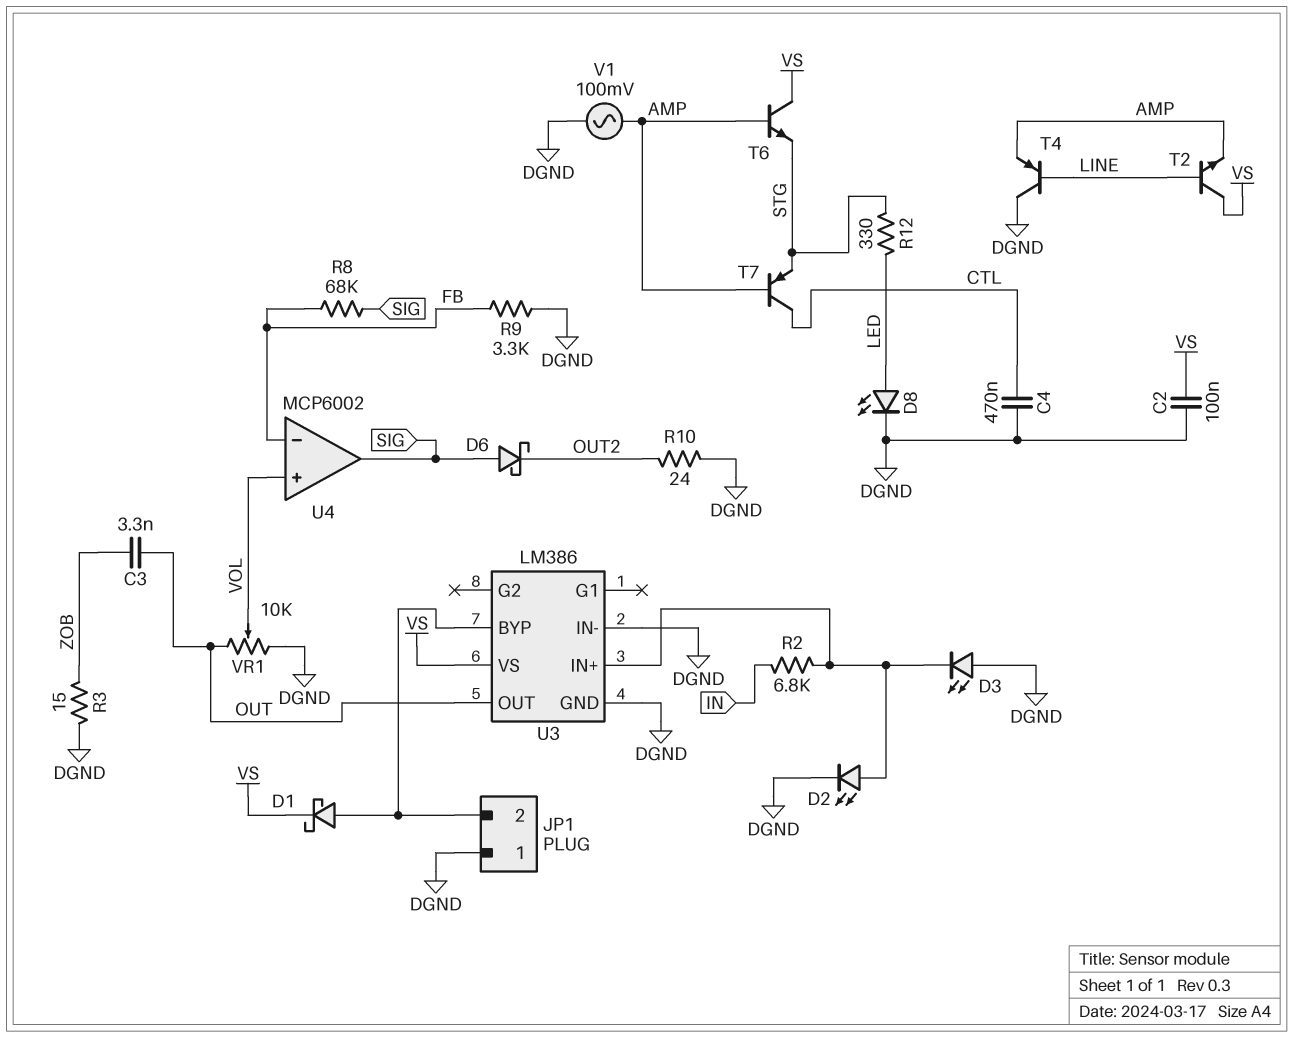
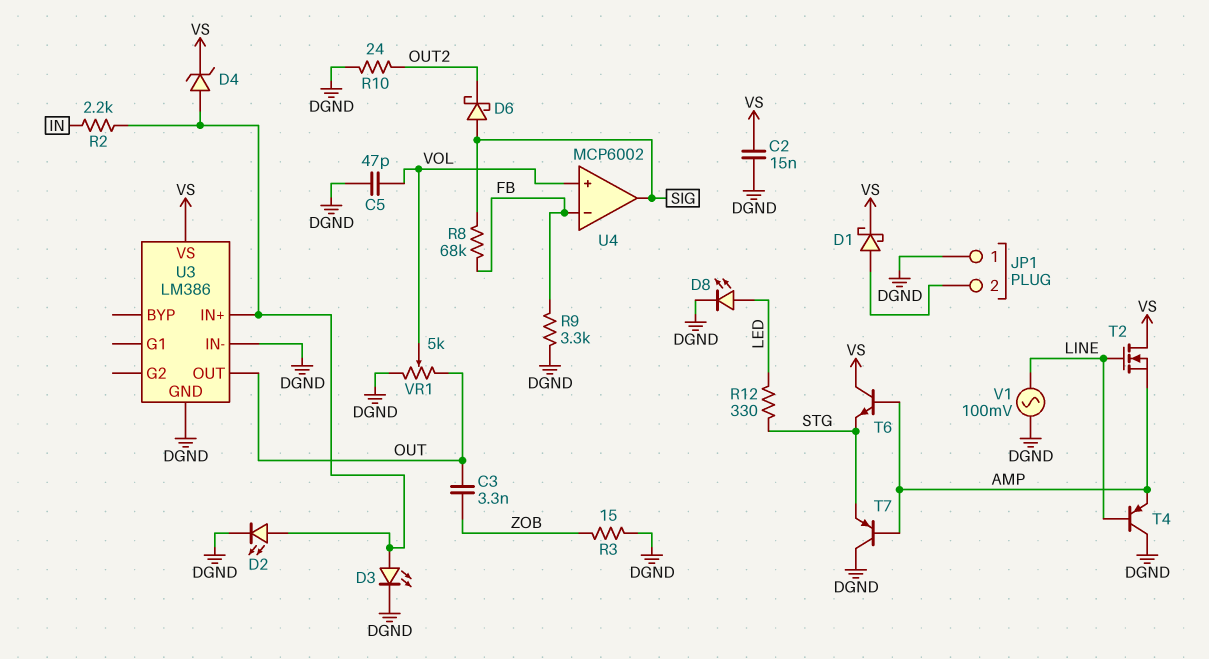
C2: 100nF (DGND, VS) -> 15nF (DGND, VS)
C4: 470nF (CTL, DGND) -> none
C5: none -> 47pF (DGND, VOL)
D3: LED (A DGND, K U3/IN+) -> LED (A U3/IN+, K DGND)
D4: none -> zener (A U3/IN+, K VS)
R2: 6.8k (IN, U3/IN+) -> 2.2k (IN, U3/IN+)
T2: NPN (B LINE, C VS, E AMP) -> NMOS (G LINE, D VS, S AMP)
T7: PNP (B AMP, C CTL, E STG) -> PNP (B AMP, C DGND, E STG)
U3 pin BYP: JP1/2 -> none
V1: AC 100mV (AMP, DGND) -> AC 100mV (DGND, LINE)
VR1: 10k (DGND, OUT, wiper VOL) -> 5k (DGND, OUT, wiper VOL)

